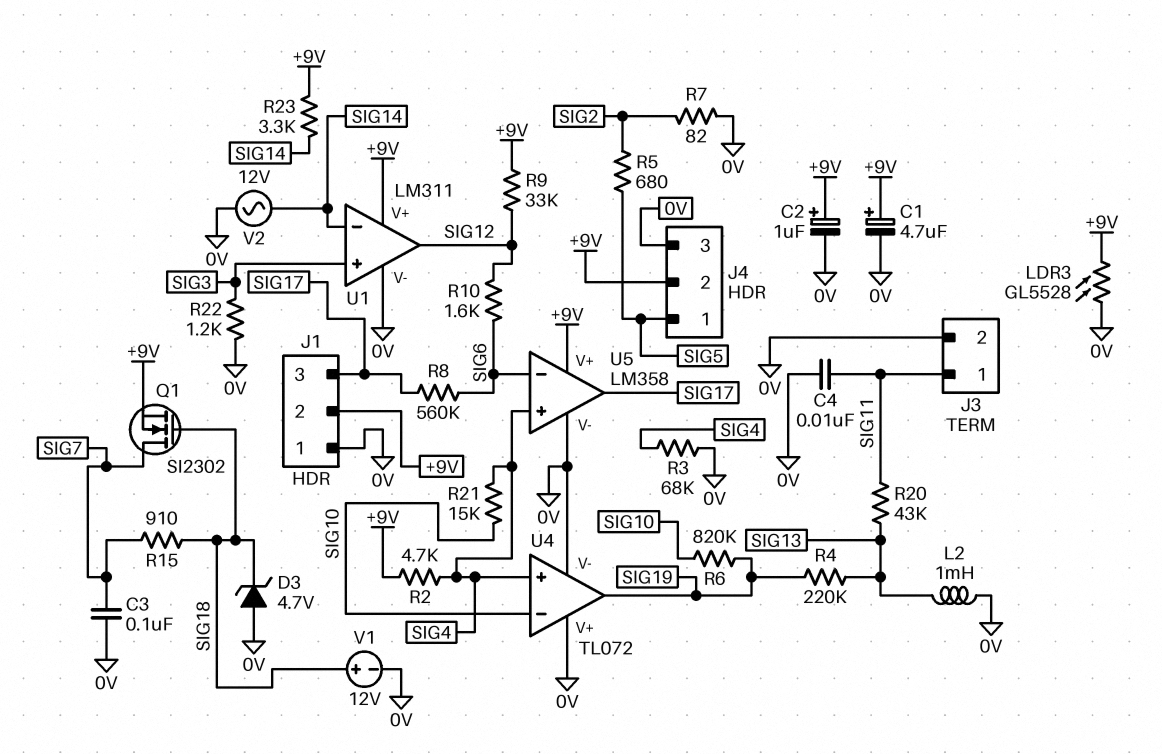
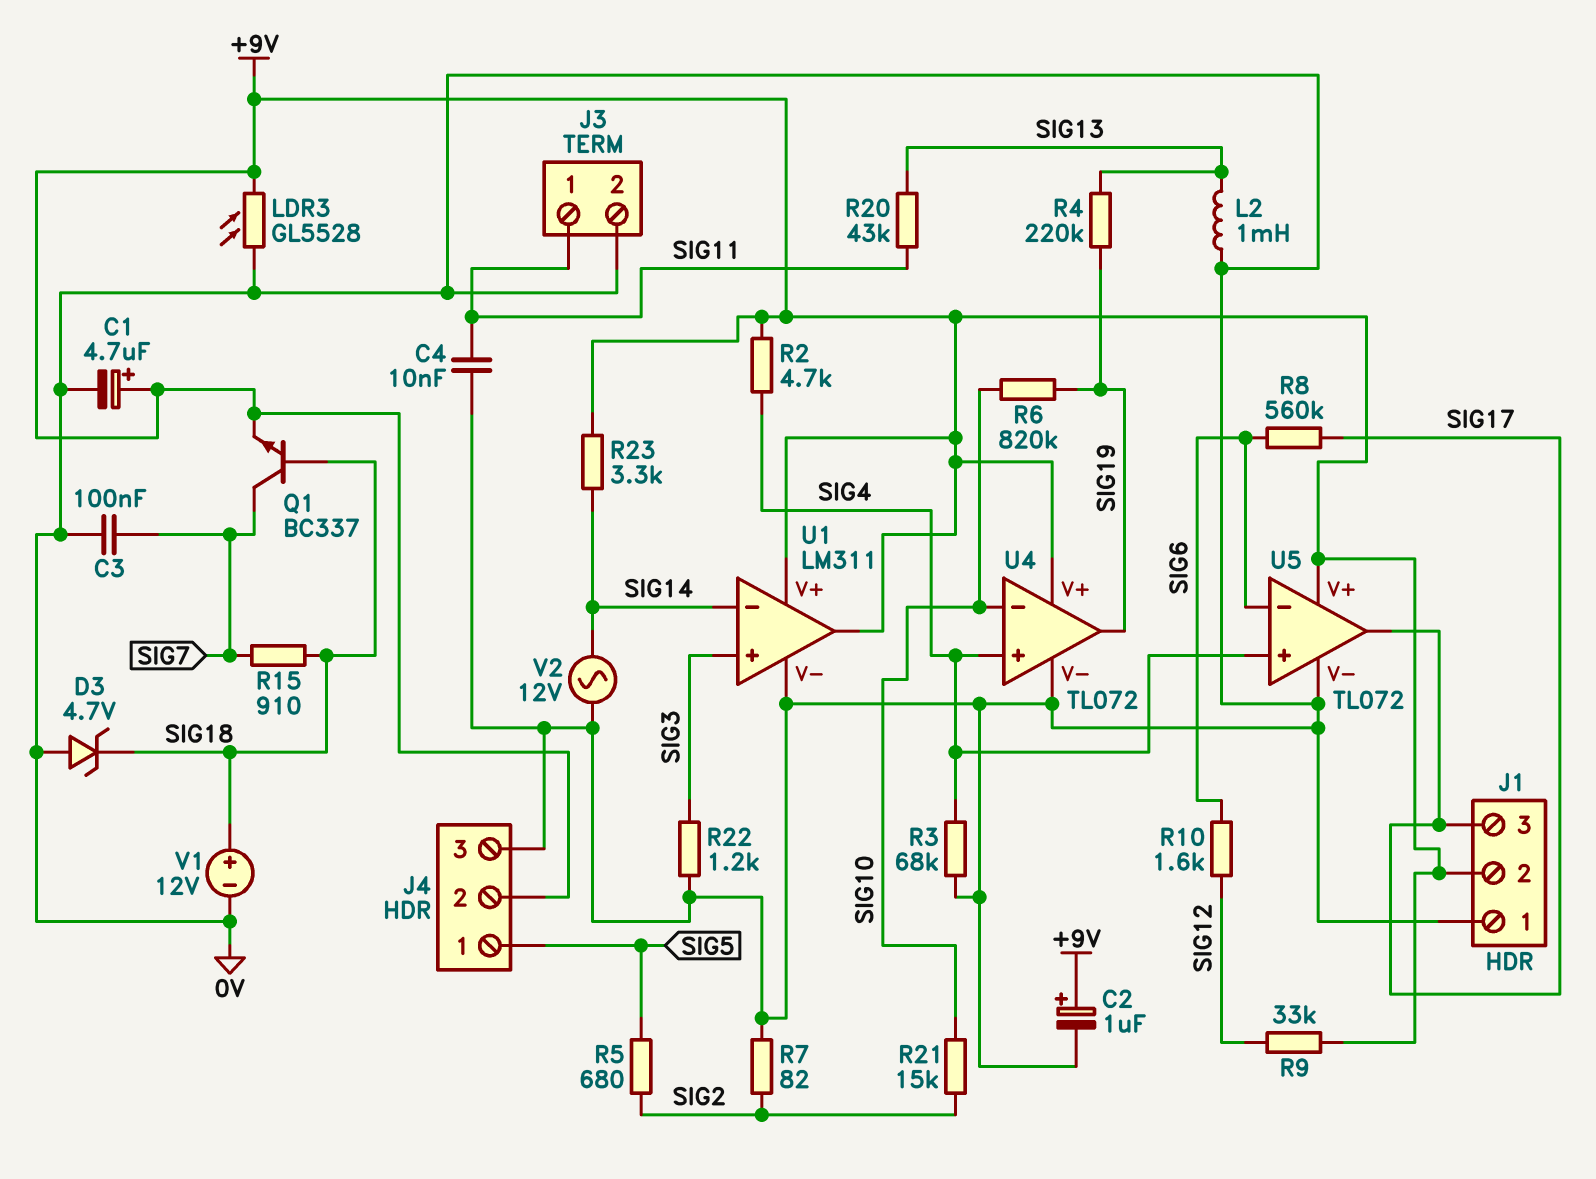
Q1: NMOS SI2302 (G SIG18, D SIG7, S +9V) -> NPN BC337 (B SIG18, C SIG7, E +9V)
R21: 15k (SIG4, SIG10) -> 15k (SIG2, SIG10)
U1 pin out: SIG12 -> +9V
U4 pin V+: 0V -> +9V
U5: LM358 -> TL072

